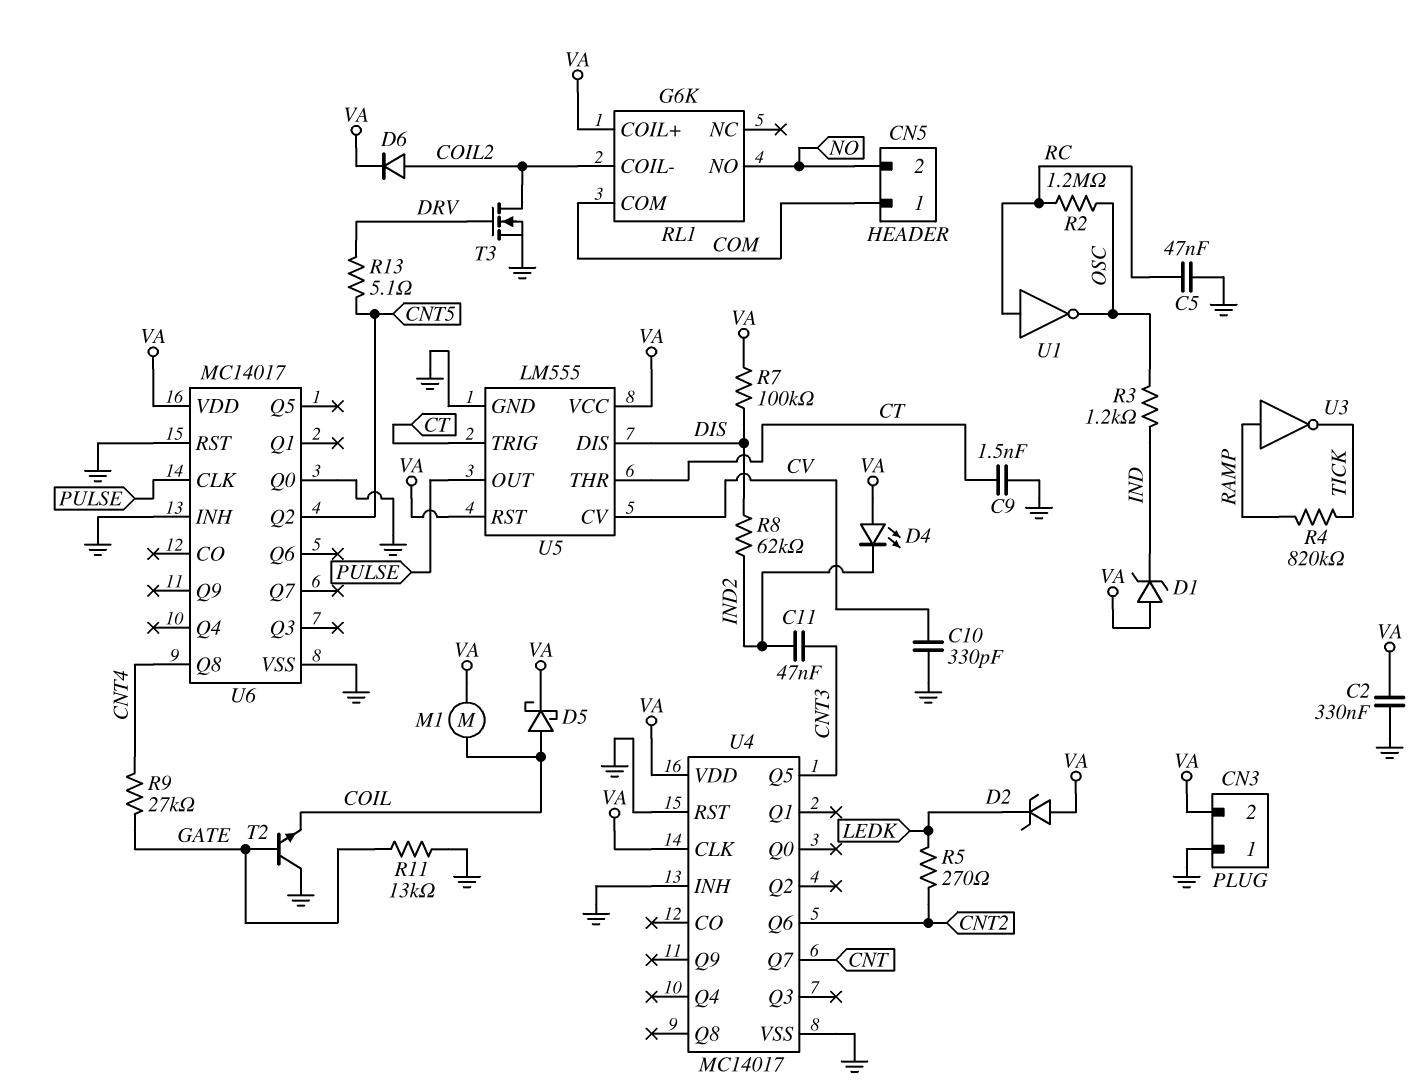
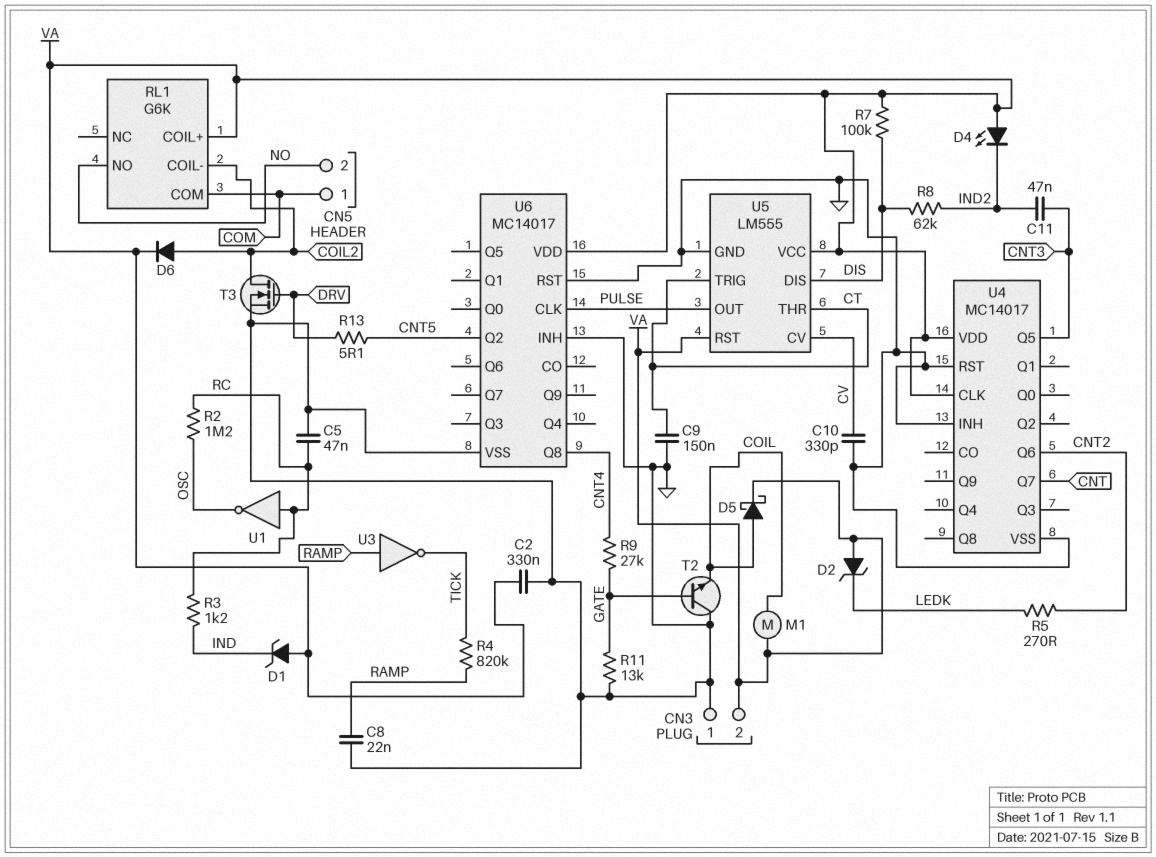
C8: none -> 22nF (GND, RAMP)
C9: 1.5nF (CT, GND) -> 150nF (CT, GND)
R3: 1.2k (IND, OSC) -> 1.2k (IND, RC)
U6 pin Q0: GND -> none

